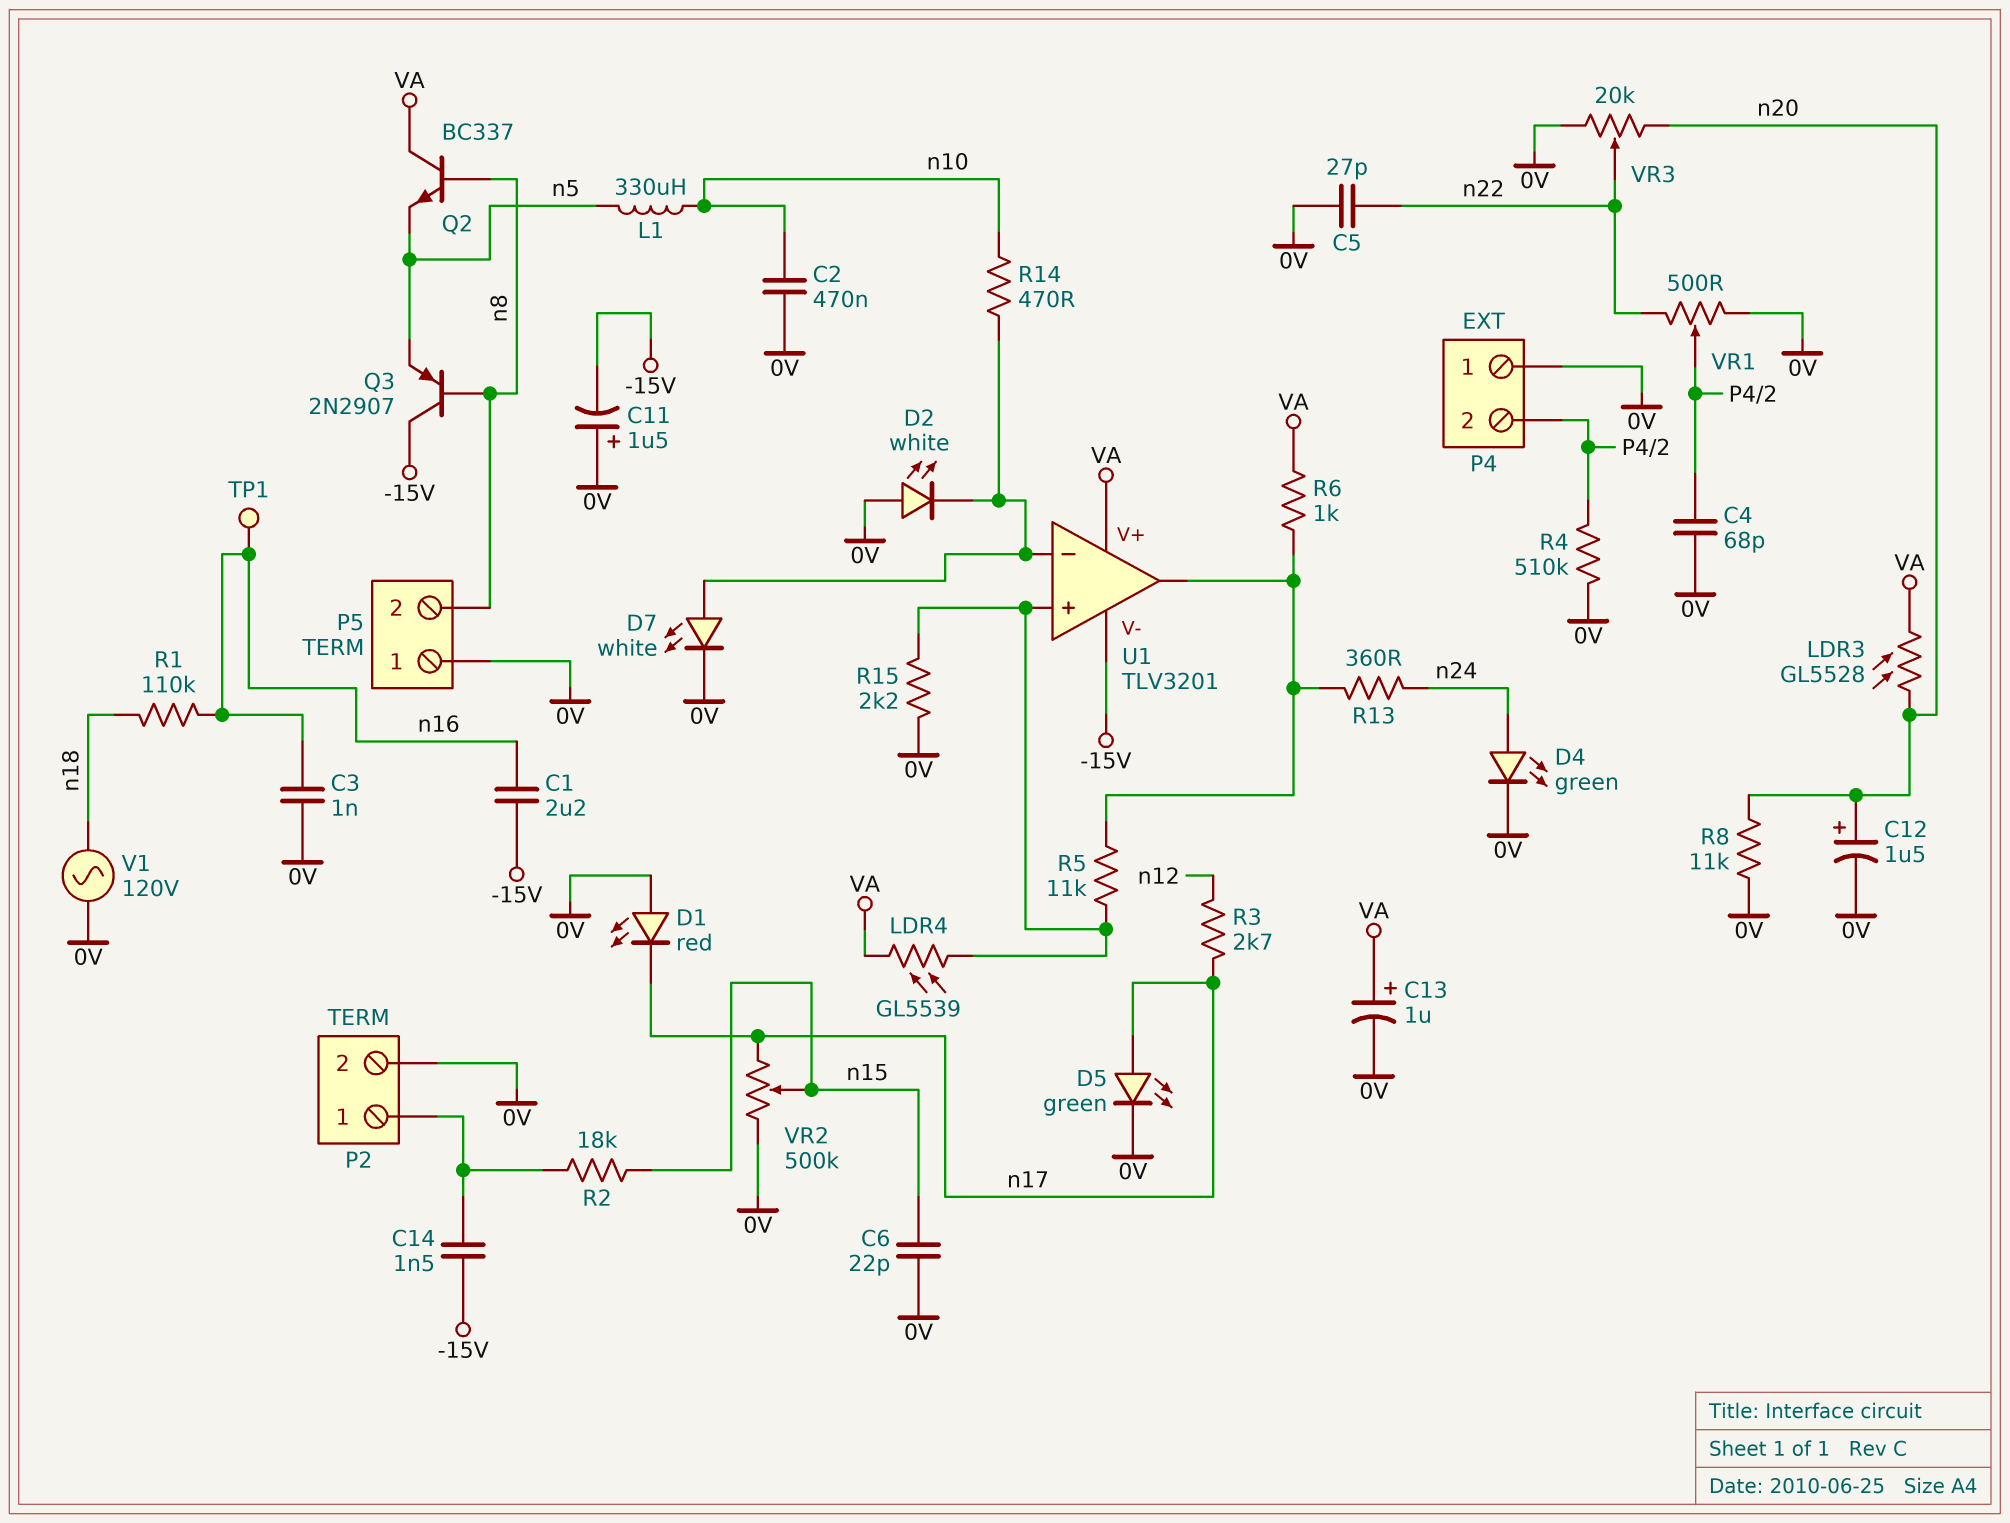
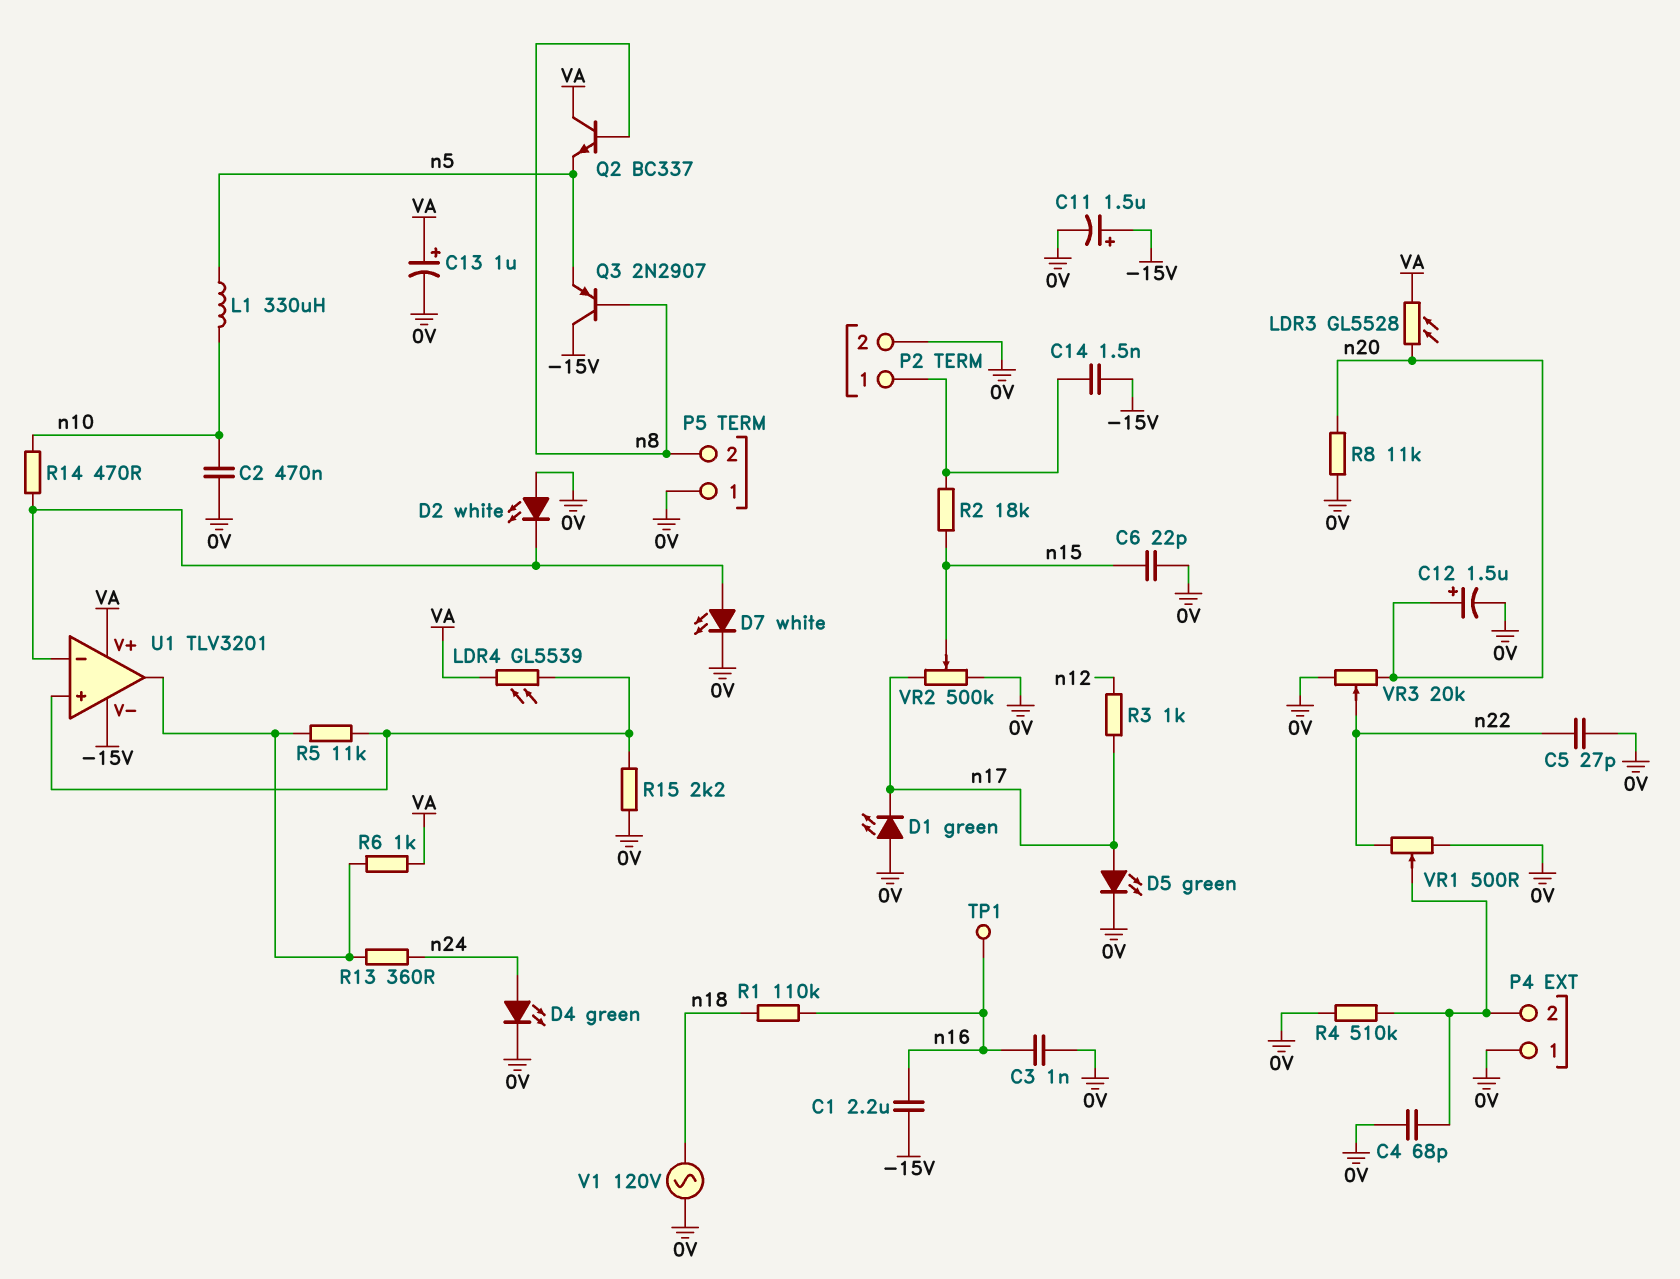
C11: 1.5uF (plus 0V, minus -15V) -> 1.5uF (plus -15V, minus 0V)
D1: LED red (A 0V, K n17) -> LED green (A 0V, K n17)
R3: 2.7k (n12, n17) -> 1k (n12, n17)

